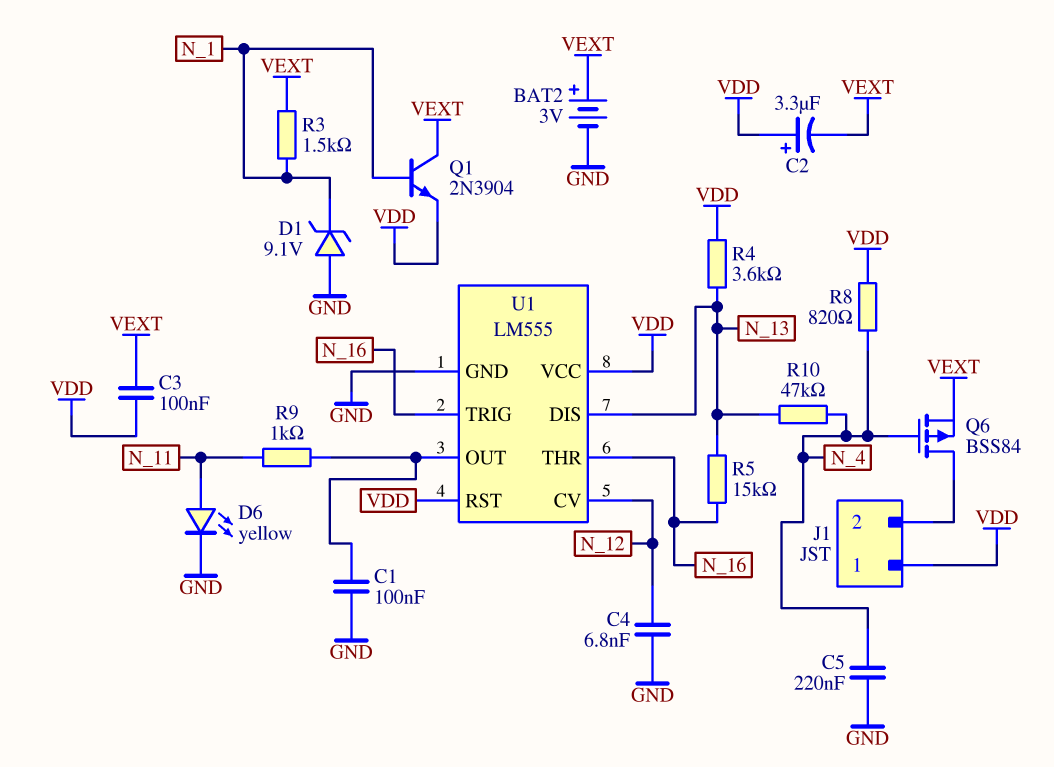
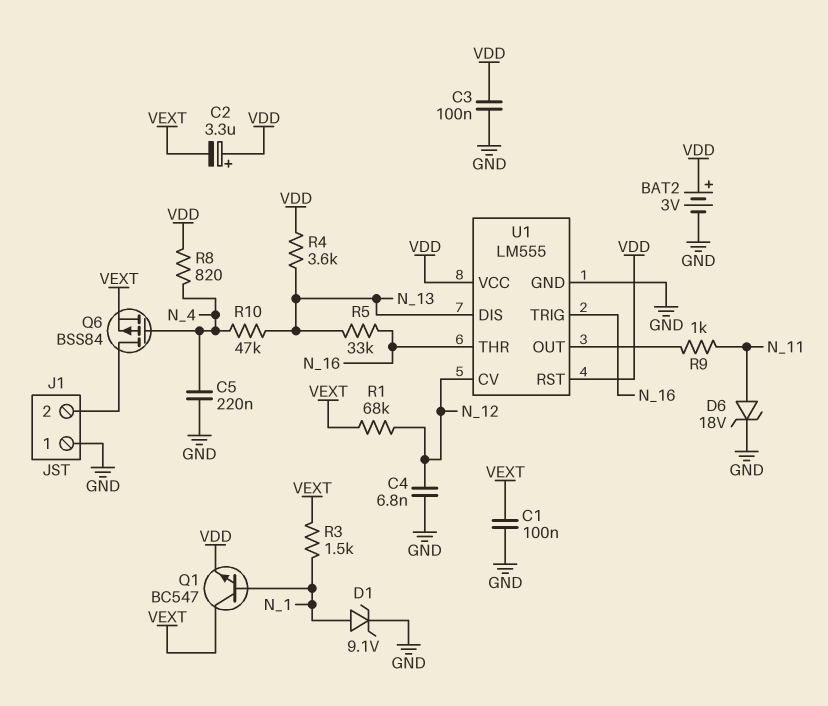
BAT2: 3V (plus VEXT, minus GND) -> 3V (plus VDD, minus GND)
C1: 100nF (GND, U1/OUT) -> 100nF (GND, VEXT)
C3: 100nF (VDD, VEXT) -> 100nF (GND, VDD)
D1: zener 9.1V (A GND, K N_1) -> zener 9.1V (A N_1, K GND)
D6: LED yellow (A N_11, K GND) -> zener 18V (A N_11, K GND)
J1 pin 1: VDD -> GND
Q1: NPN 2N3904 (B N_1, C VEXT, E VDD) -> NPN BC547 (B N_1, C VEXT, E VDD)
R1: none -> 68k (N_12, VEXT)
R5: 15k (N_13, N_16) -> 33k (N_13, N_16)

